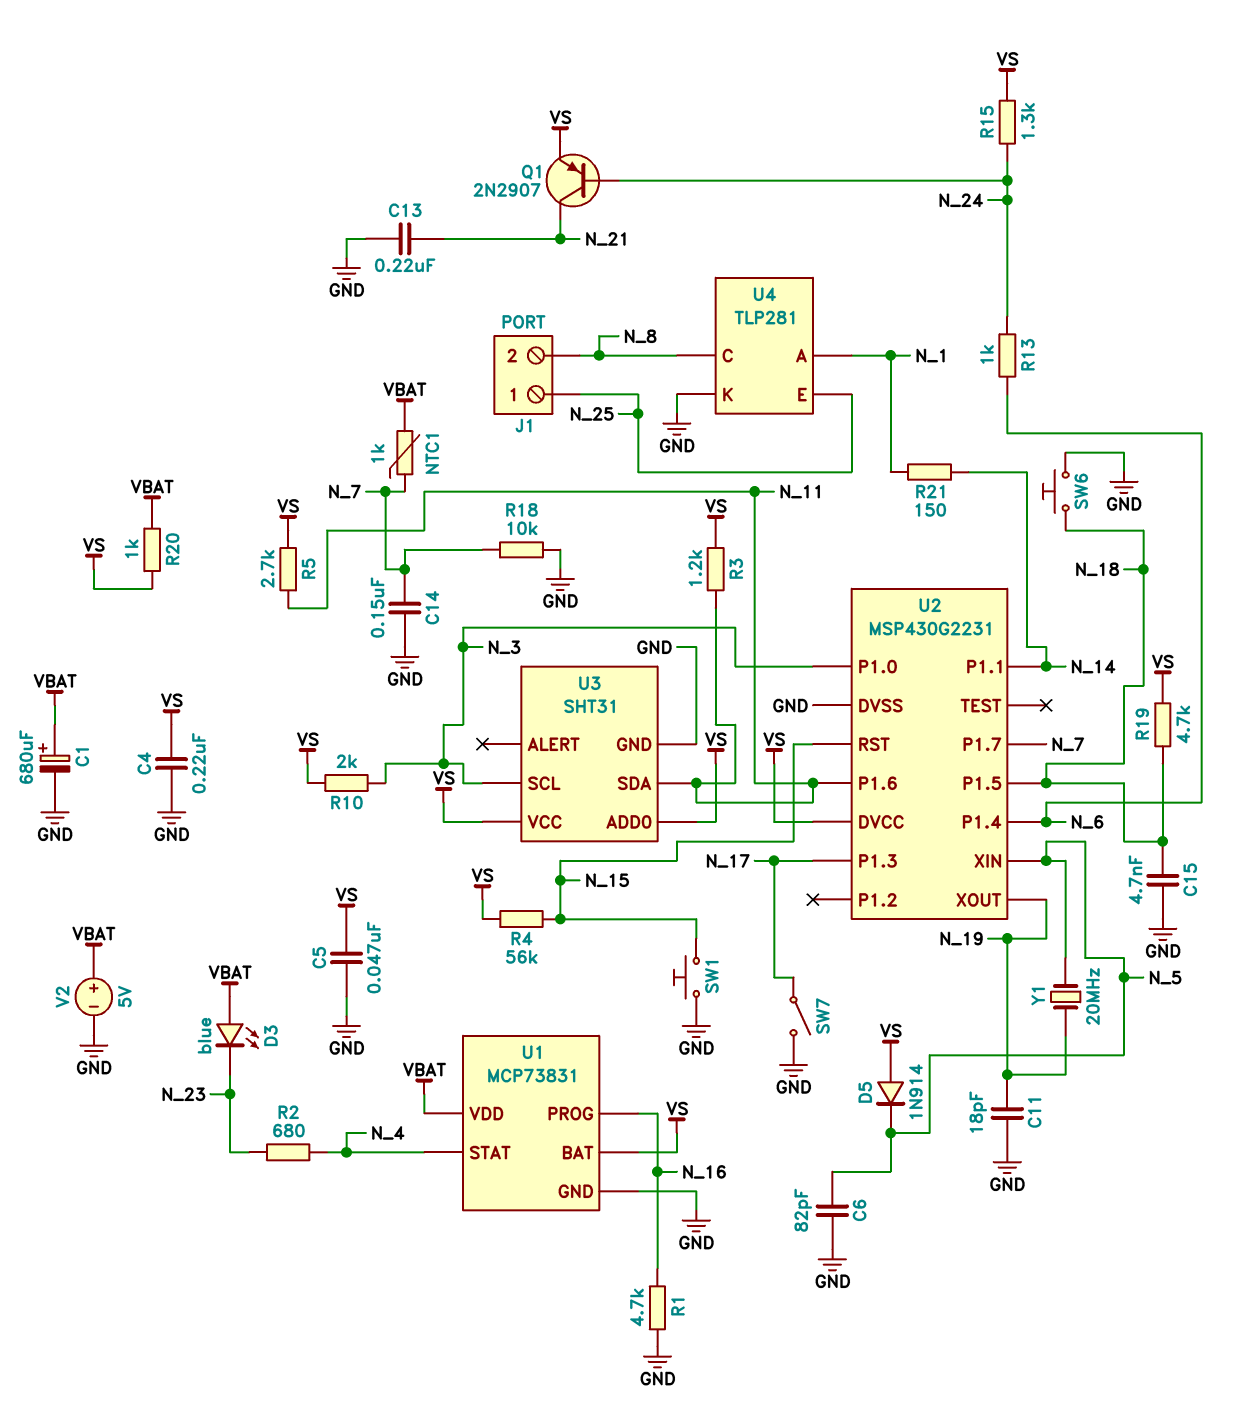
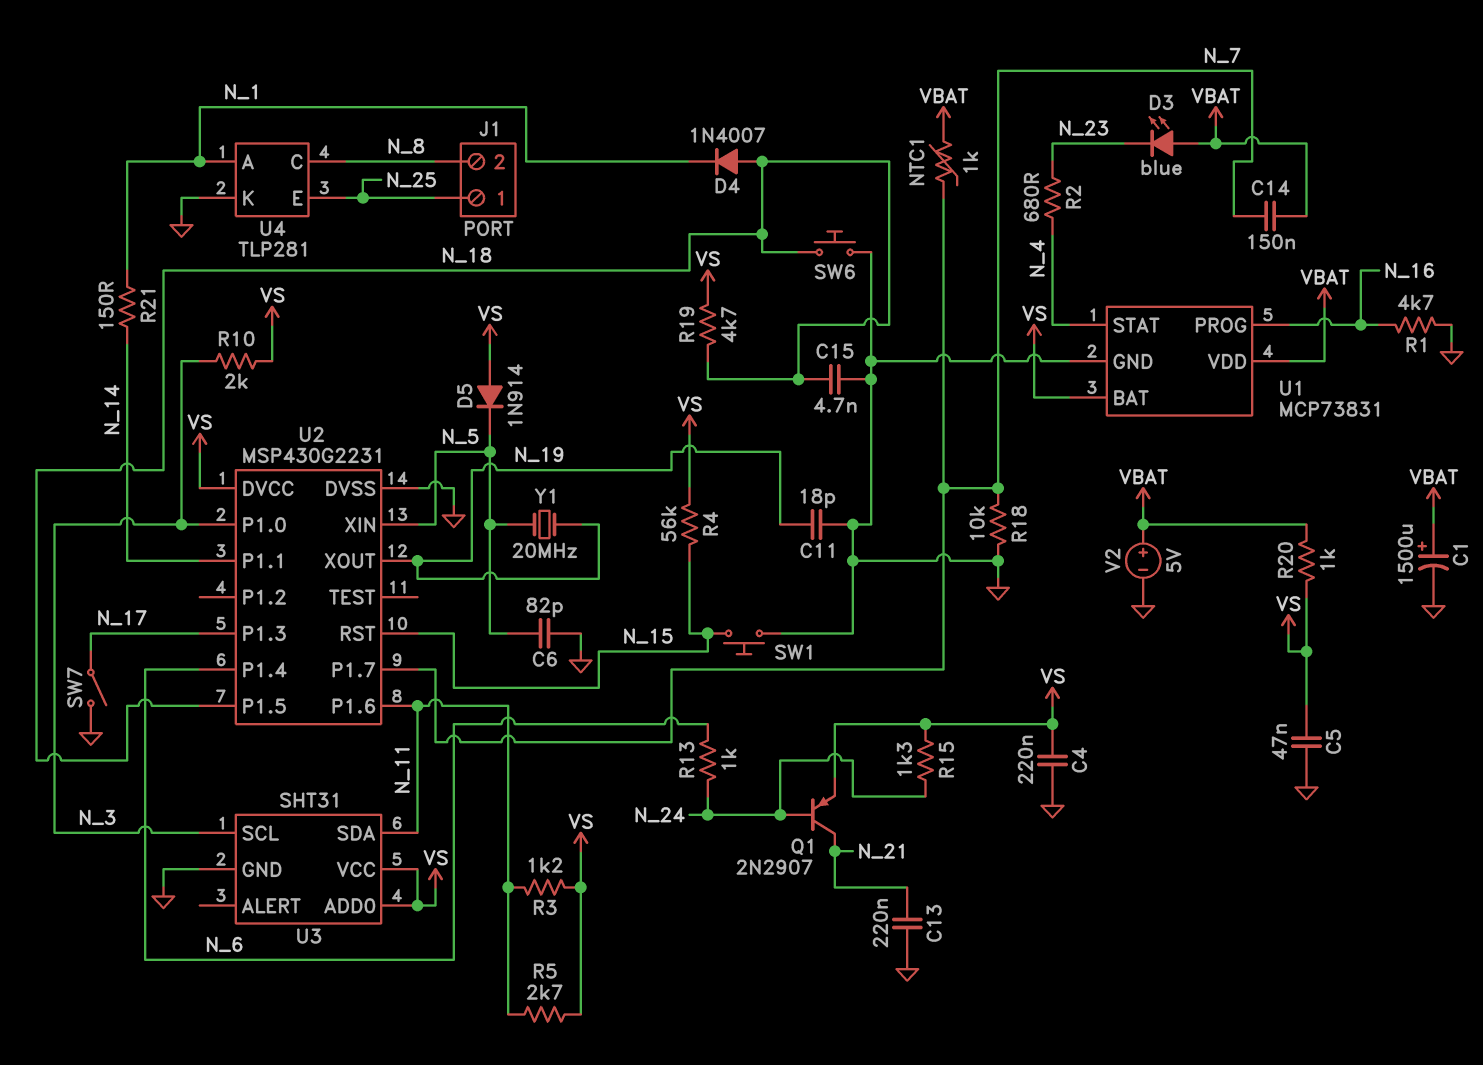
C1: 680uF (plus VBAT, minus GND) -> 1500uF (plus VBAT, minus GND)
C14: 150nF (GND, N_7) -> 150nF (N_7, VBAT)
D4: none -> diode 1N4007 (A N_18, K N_1)

